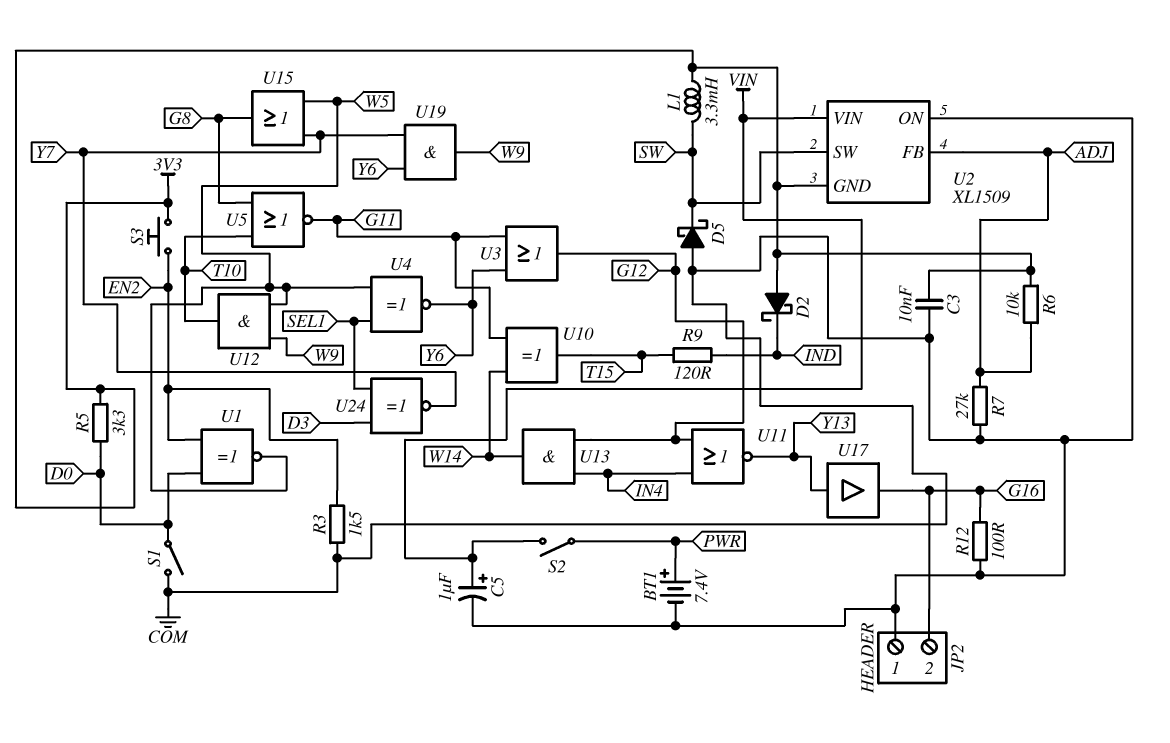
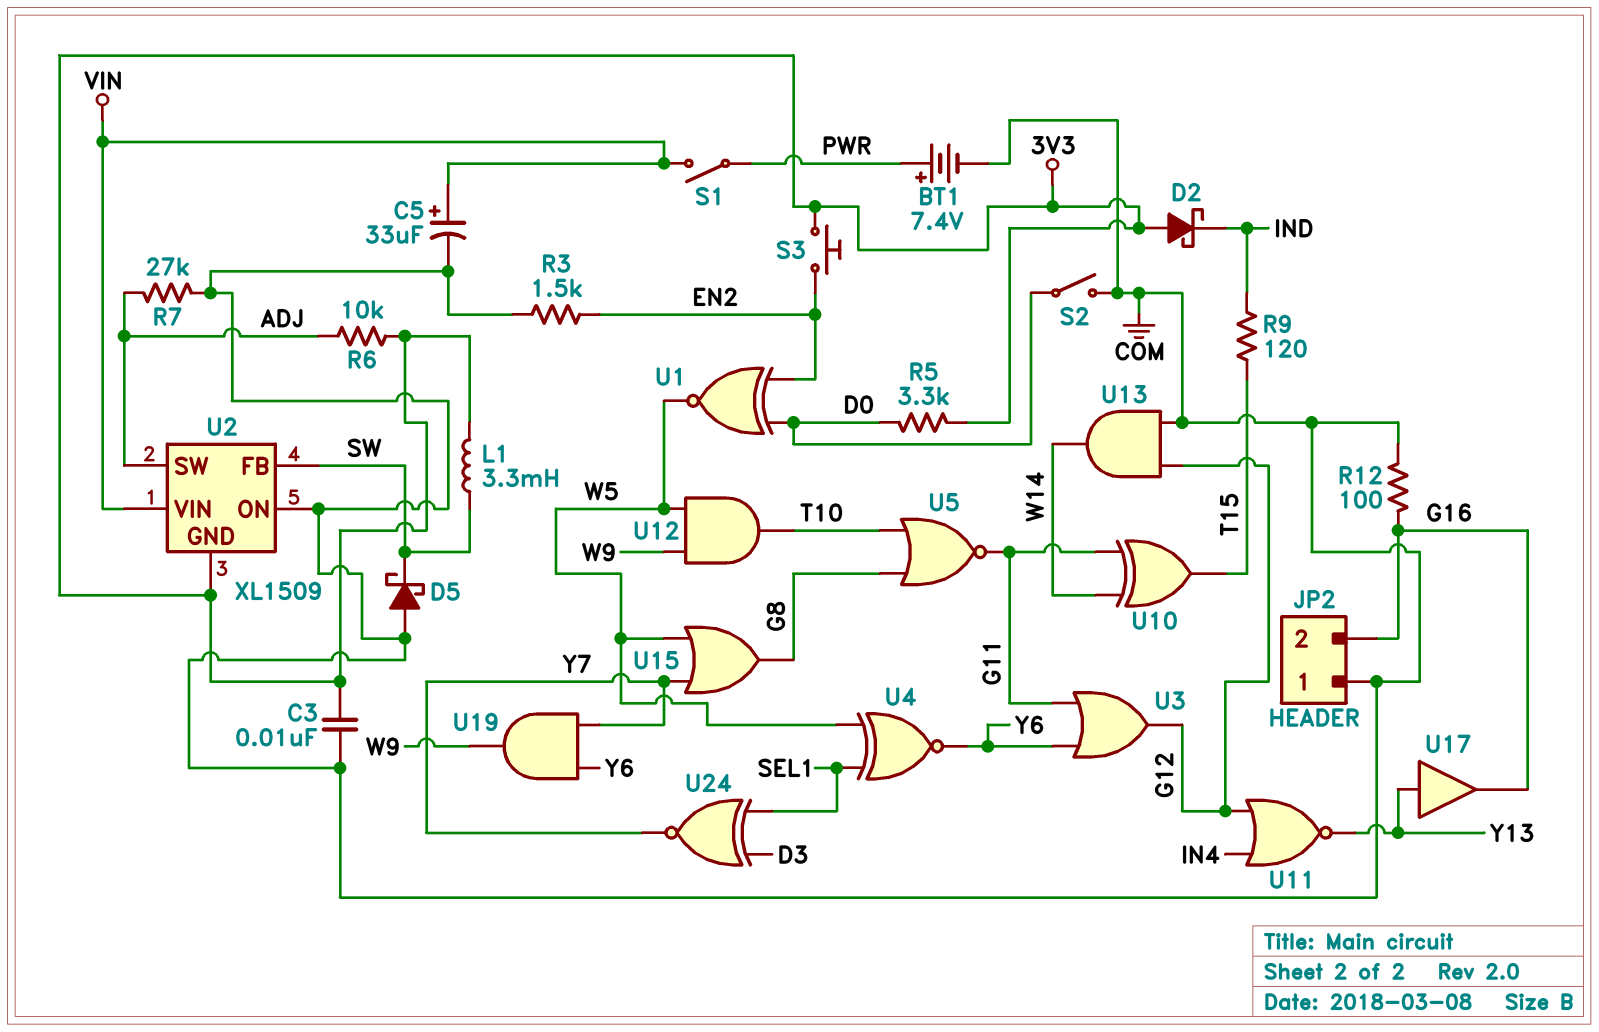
C5: 1uF (plus VIN, minus COM) -> 33uF (plus VIN, minus COM)
S1: switch (COM, D0) -> switch (PWR, VIN)
S2: switch (PWR, VIN) -> switch (COM, D0)
U2 pin FB: ADJ -> SW
U2 pin SW: SW -> ADJ
U13: AND (in G12, in IN4, out W14) -> AND (in COM, in G12, out W14)

